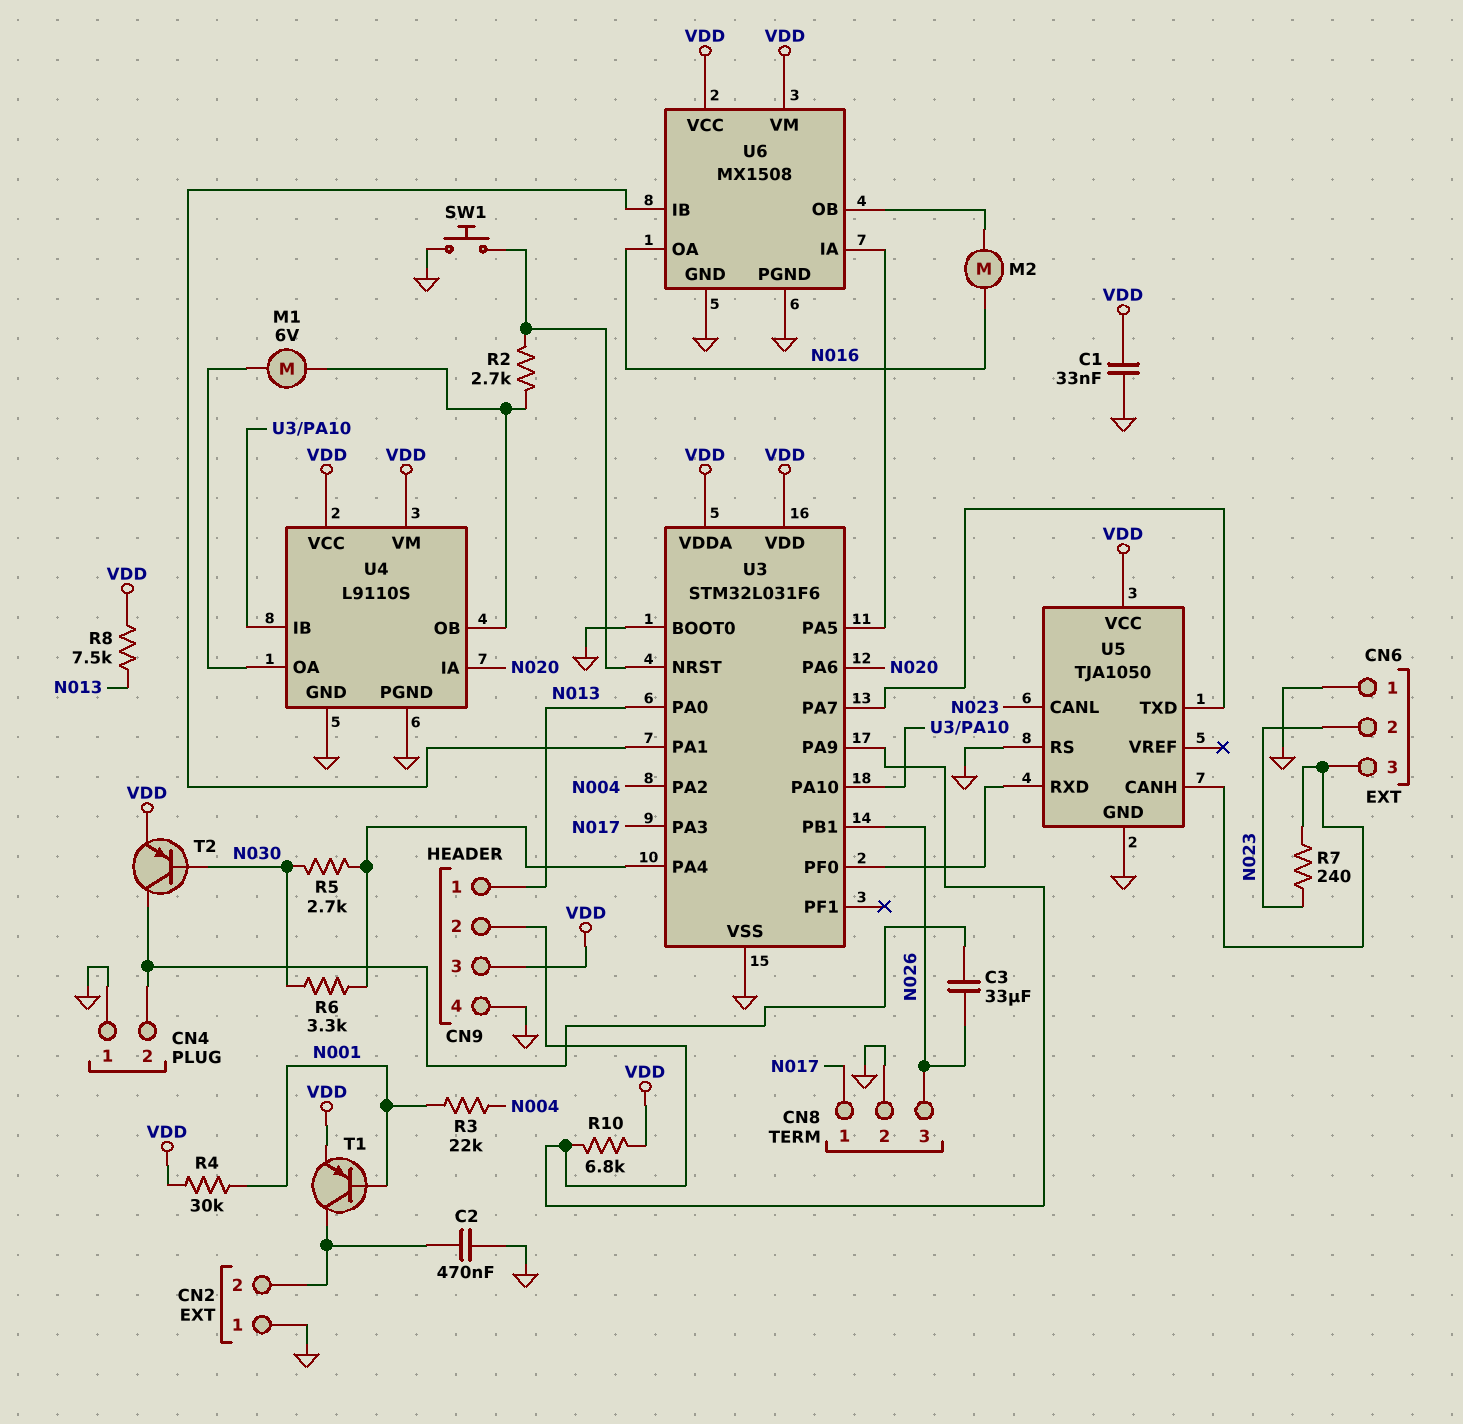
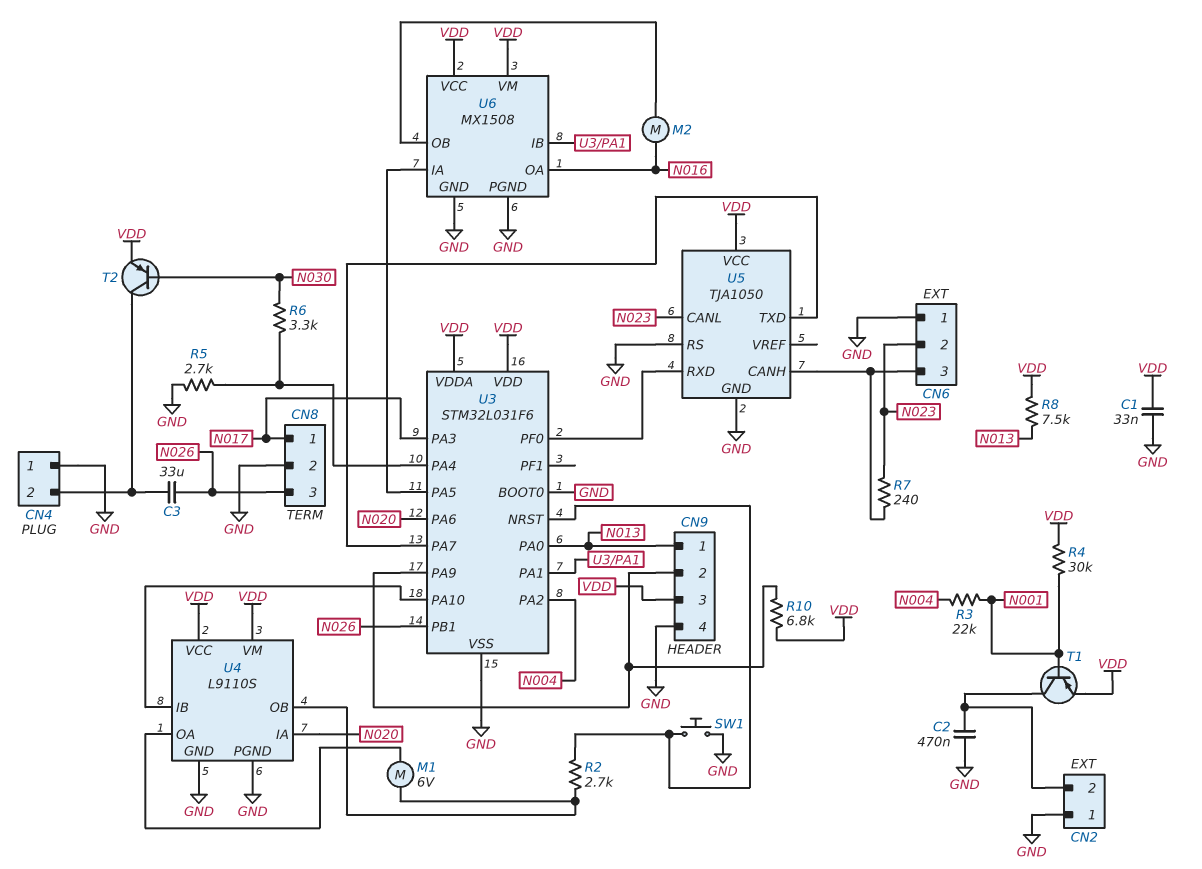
R5: 2.7k (N030, U3/PA4) -> 2.7k (GND, U3/PA4)

